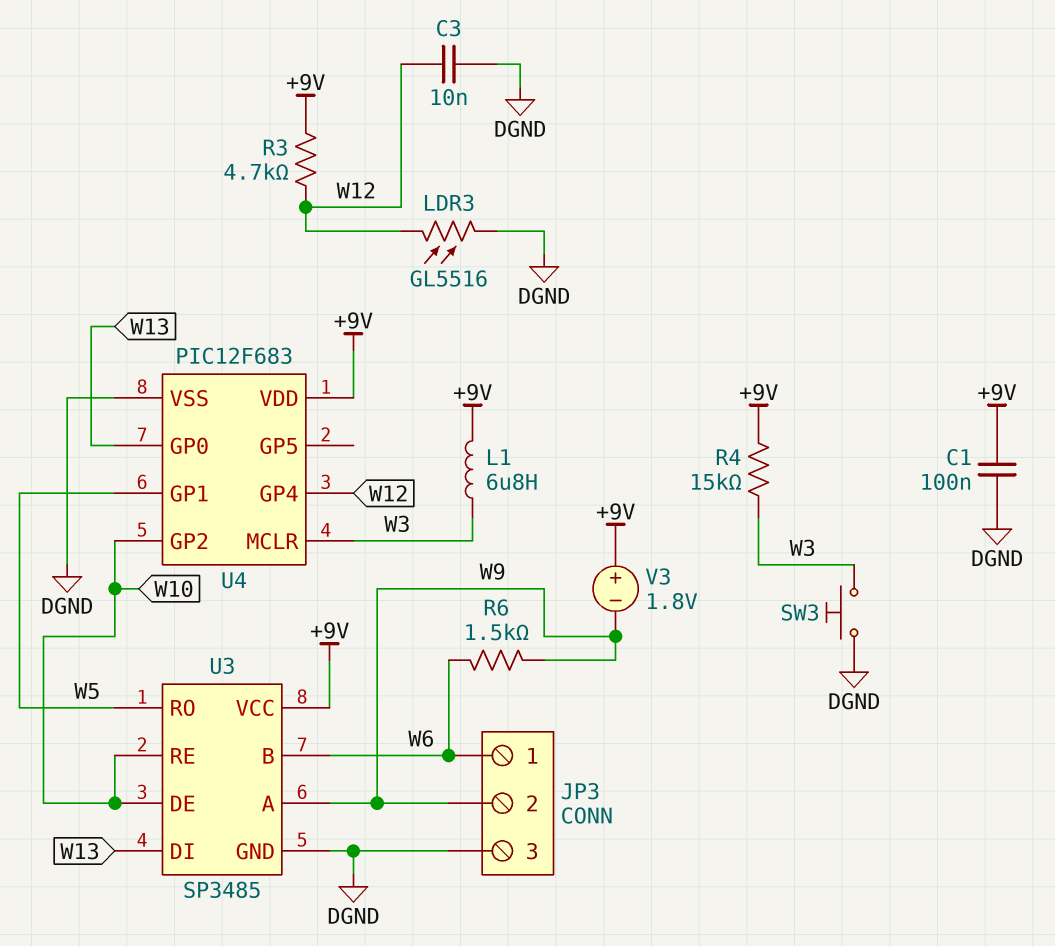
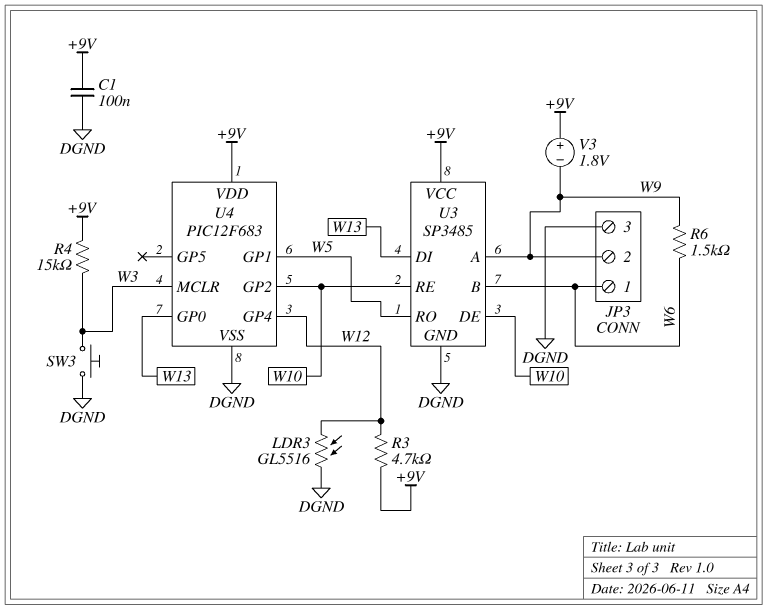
C3: 10nF (DGND, W12) -> none
L1: 6.8uH (+9V, W3) -> none

